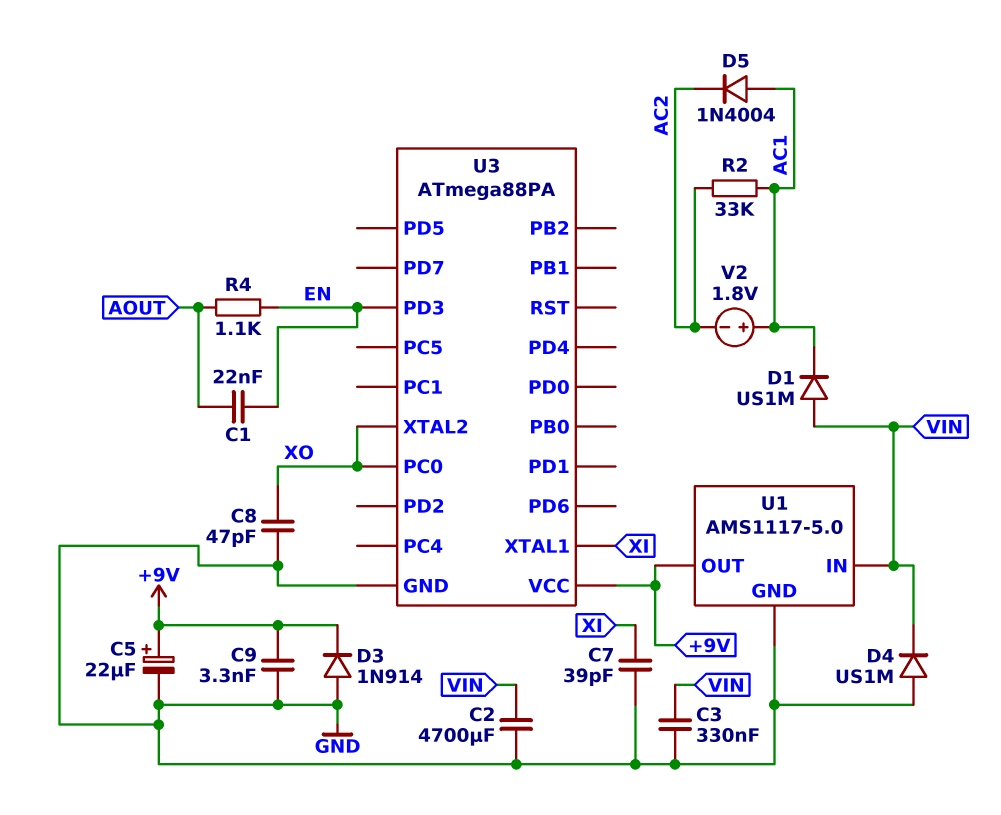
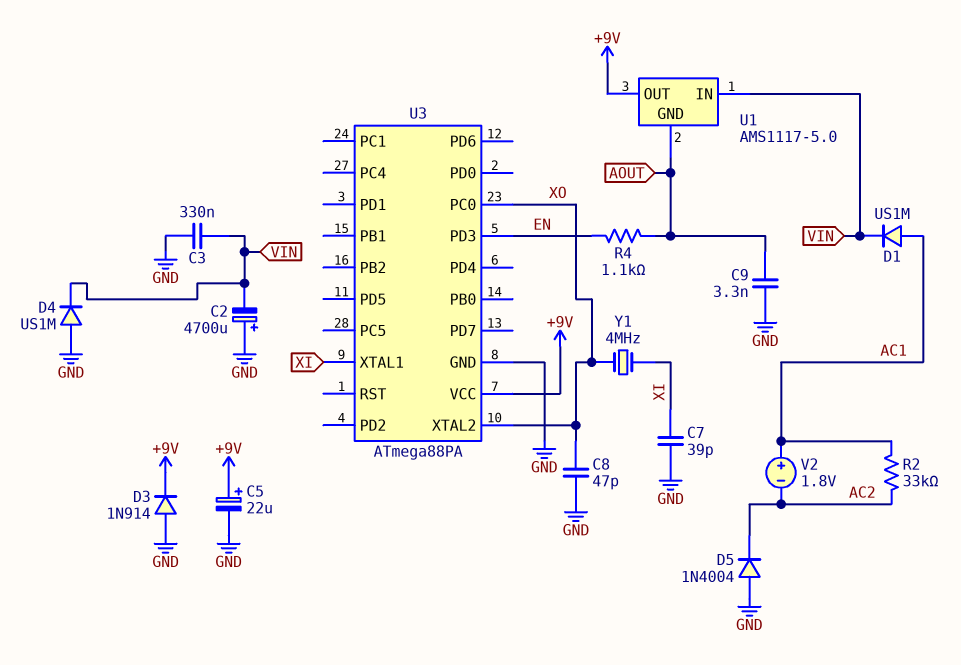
C1: 22nF (AOUT, EN) -> none
C2: 4700uF (GND, VIN) -> 4700uF (plus GND, minus VIN)
C9: 3.3nF (+9V, GND) -> 3.3nF (AOUT, GND)
D1: diode US1M (A VIN, K AC1) -> diode US1M (A AC1, K VIN)
D5: diode 1N4004 (A AC1, K AC2) -> diode 1N4004 (A GND, K AC2)
U1 pin GND: GND -> AOUT
Y1: none -> 4MHz (XI, XO)

